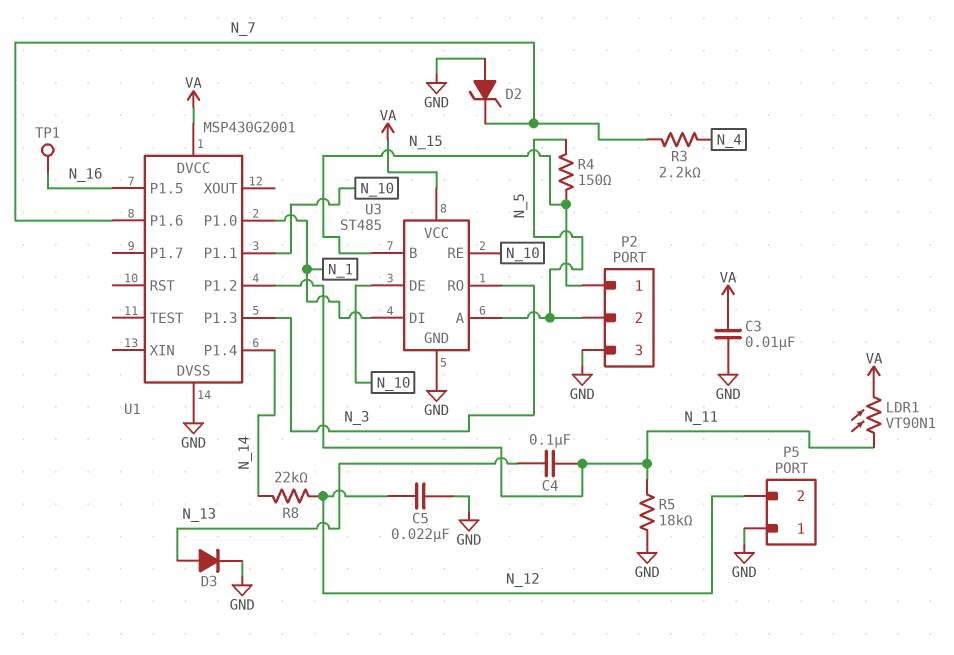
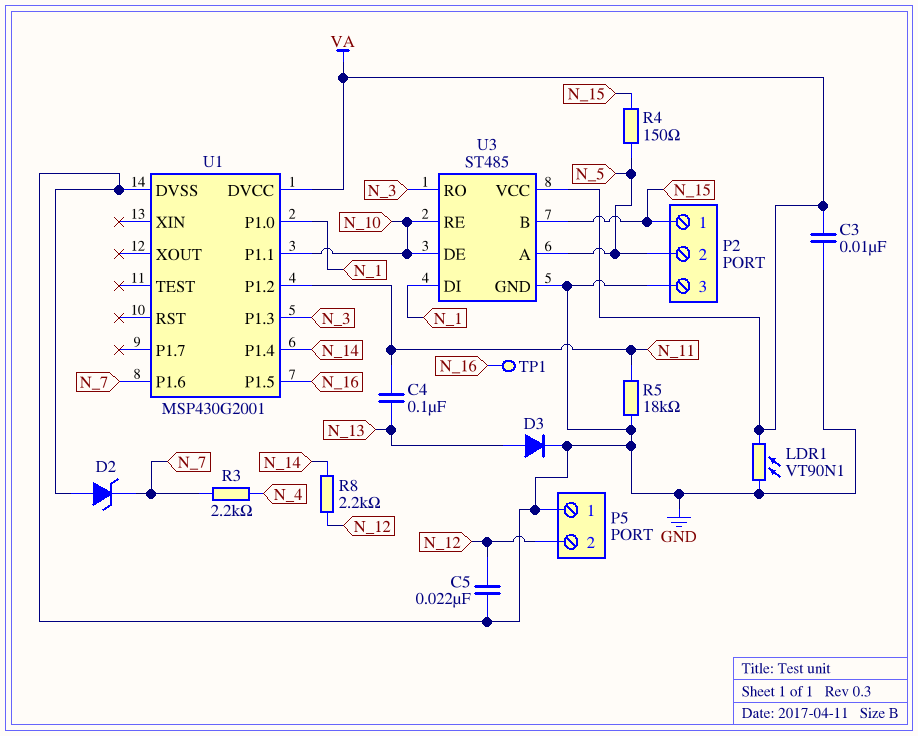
LDR1: VT90N1 (N_11, VA) -> VT90N1 (GND, VA)
R8: 22k (N_12, N_14) -> 2.2k (N_12, N_14)

